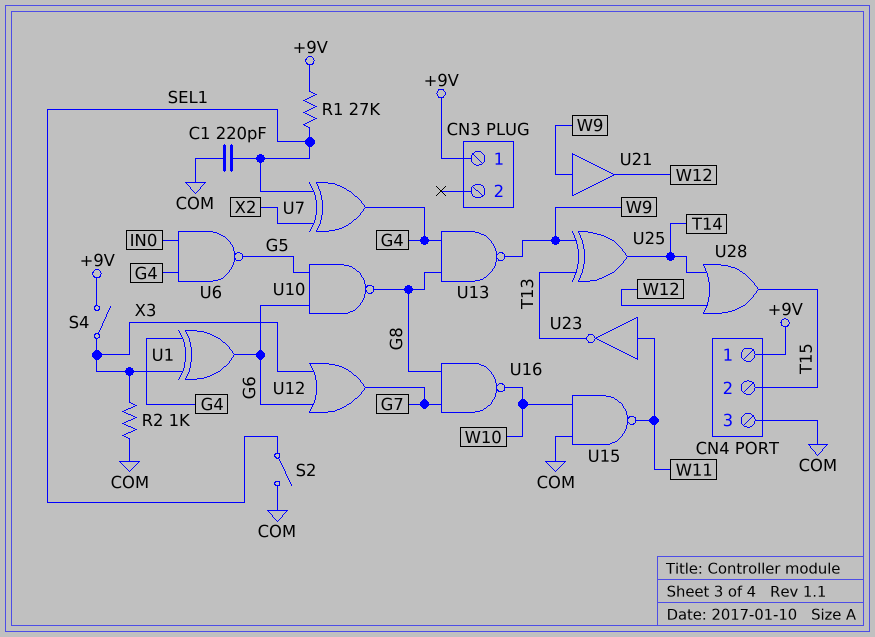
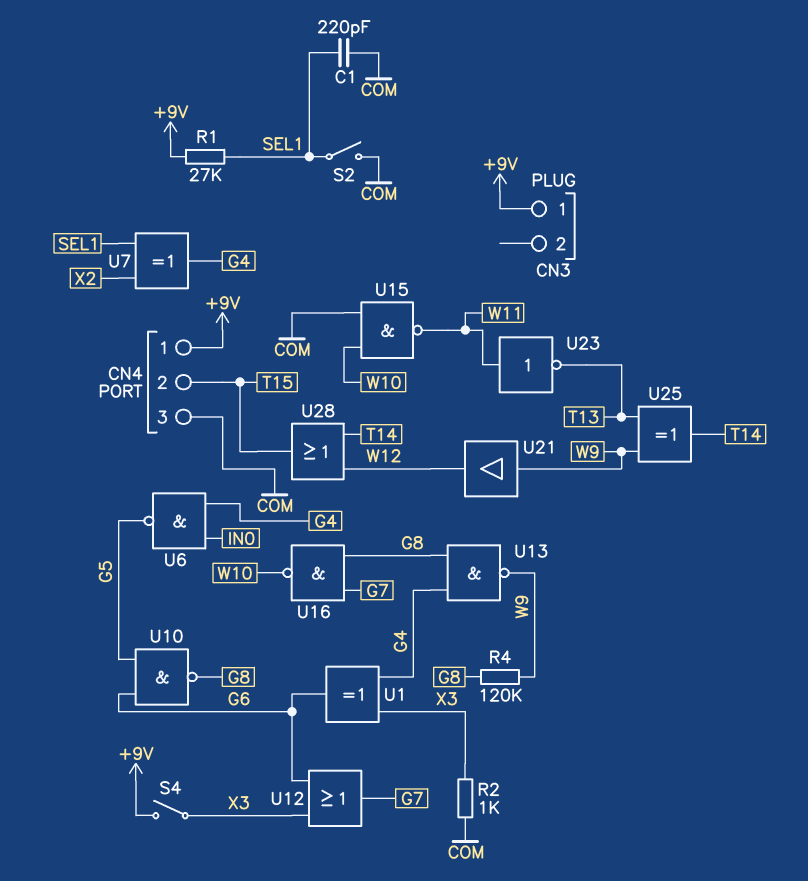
R4: none -> 120k (G8, W9)

